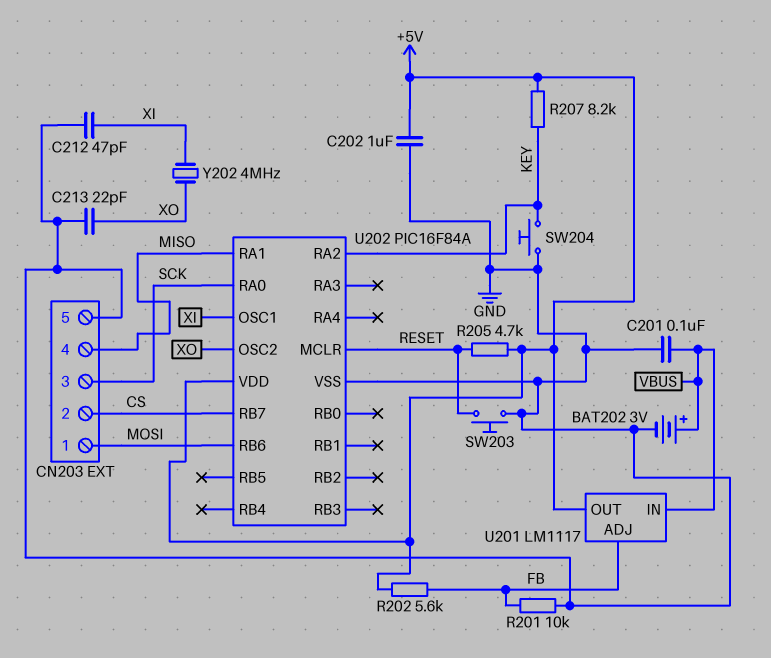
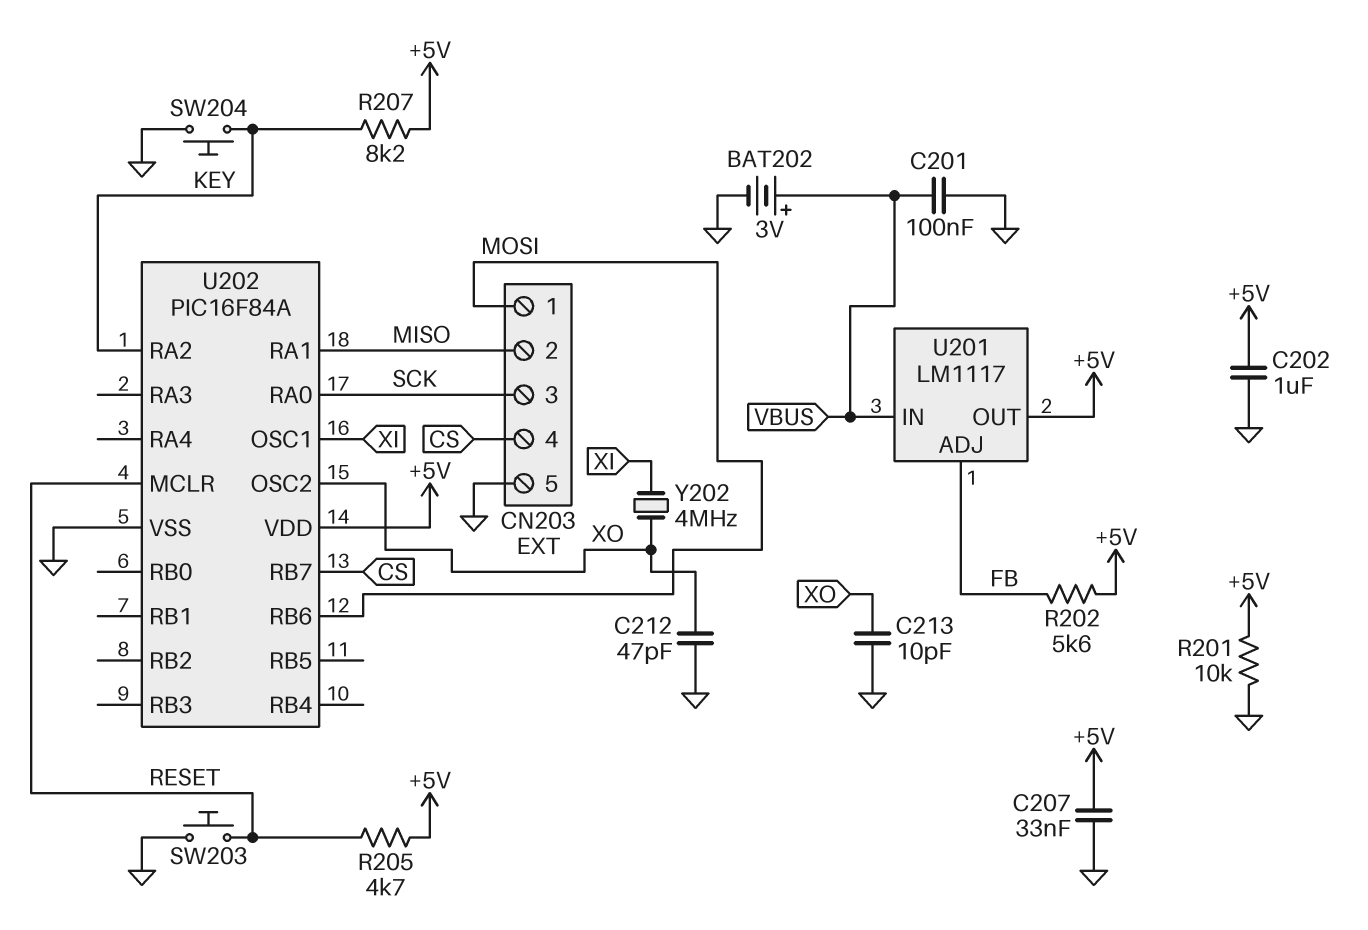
C207: none -> 33nF (+5V, GND)
C212: 47pF (GND, XI) -> 47pF (GND, XO)
C213: 22pF (GND, XO) -> 10pF (GND, XO)
CN203 pin 2: CS -> MISO
CN203 pin 4: MISO -> CS
R201: 10k (FB, GND) -> 10k (+5V, GND)

